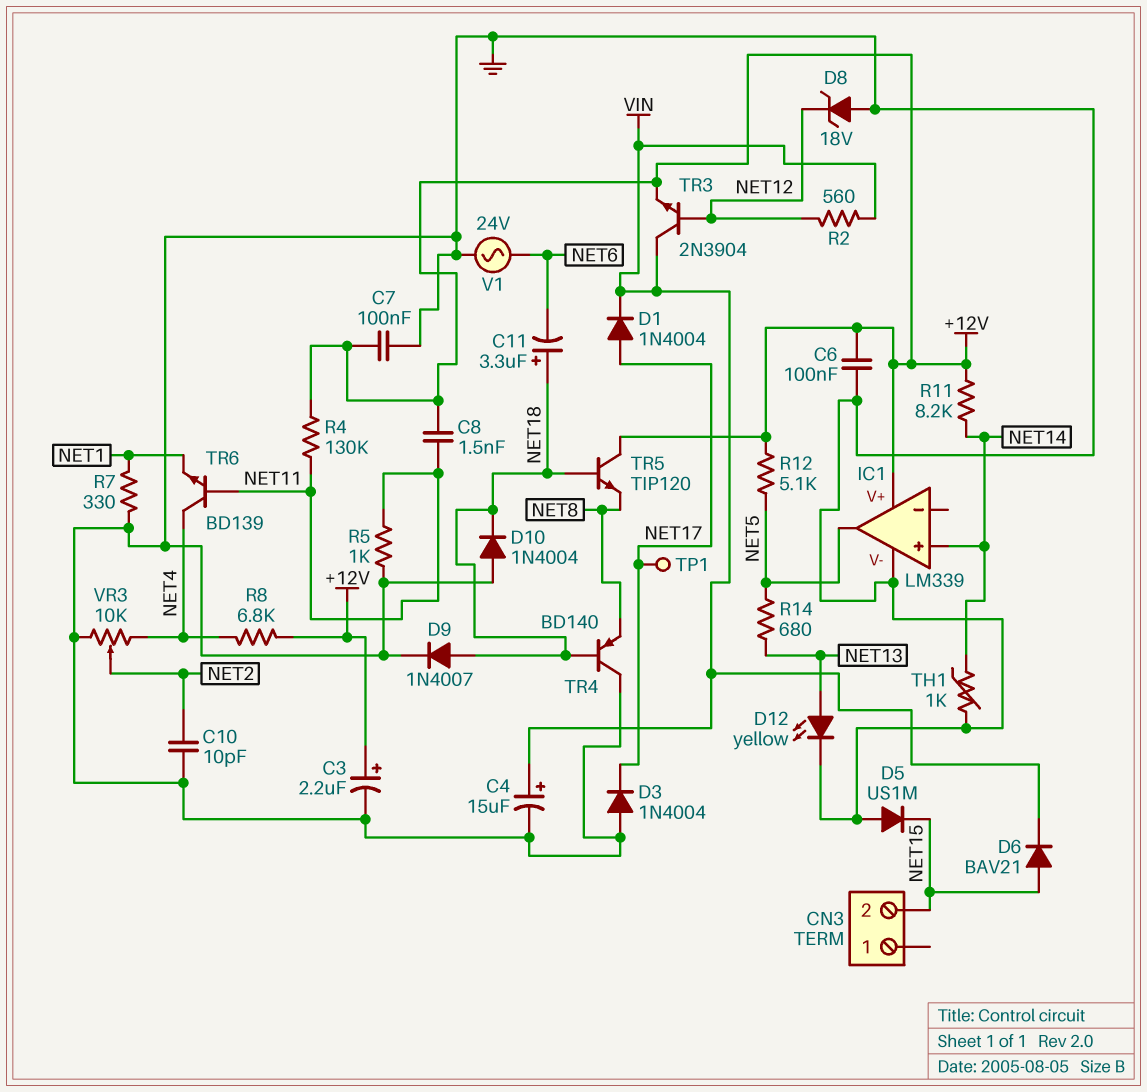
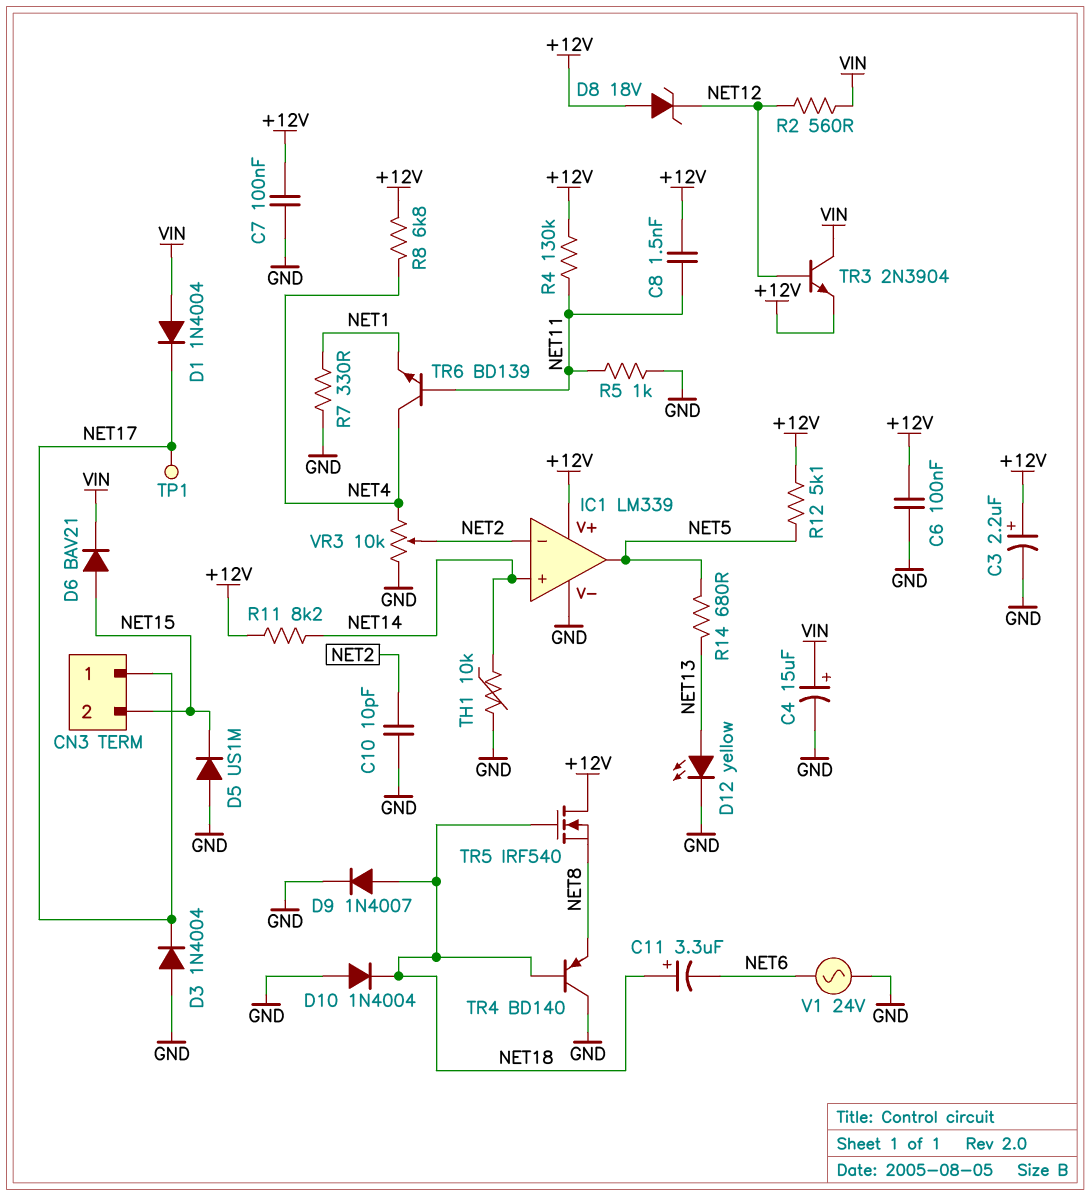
CN3 pin 1: none -> NET17
D1: diode 1N4004 (A NET17, K VIN) -> diode 1N4004 (A VIN, K NET17)
D8: zener 18V (A GND, K NET12) -> zener 18V (A +12V, K NET12)
IC1 pin in-: none -> NET2
TH1: 1k (GND, NET14) -> 10k (GND, NET14)
TR5: NPN TIP120 (B NET18, C +12V, E NET8) -> NMOS IRF540 (G NET18, D +12V, S NET8)

